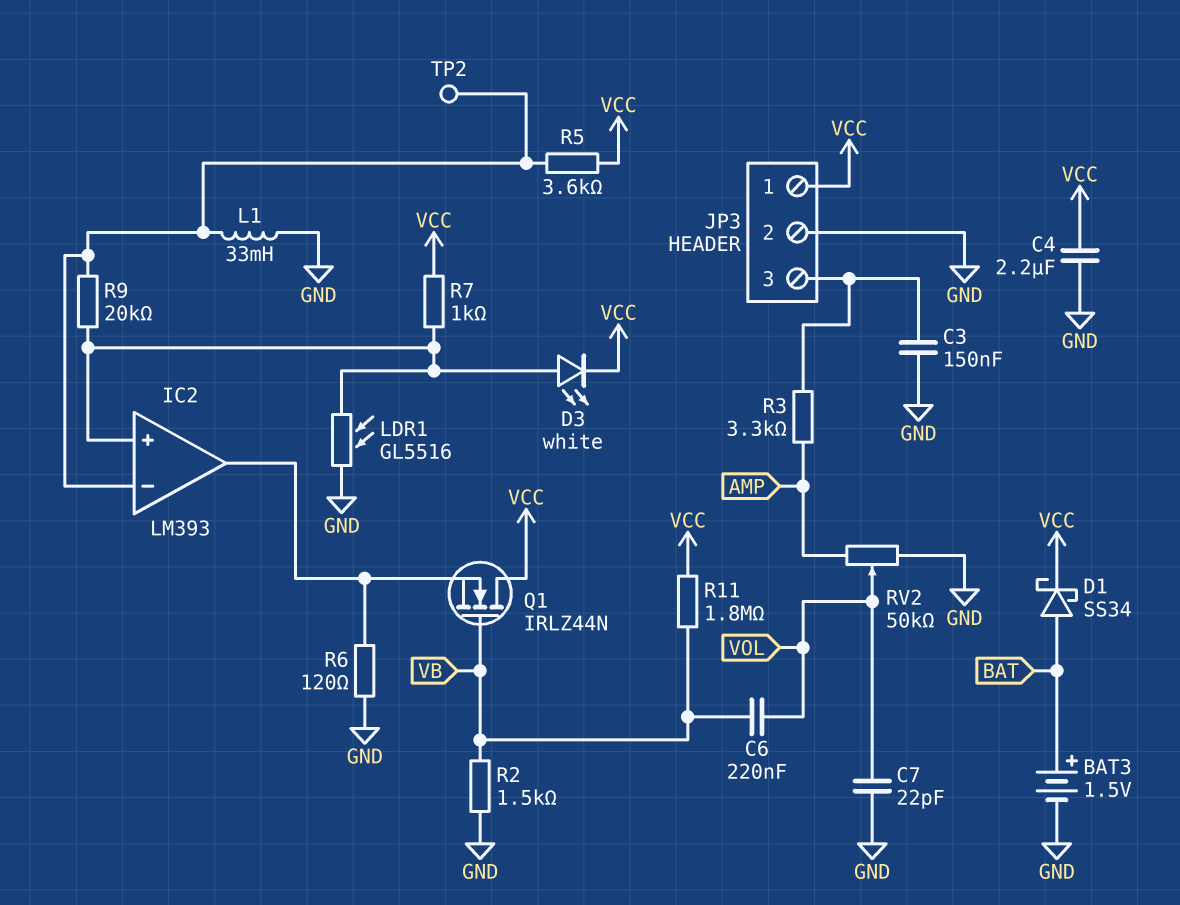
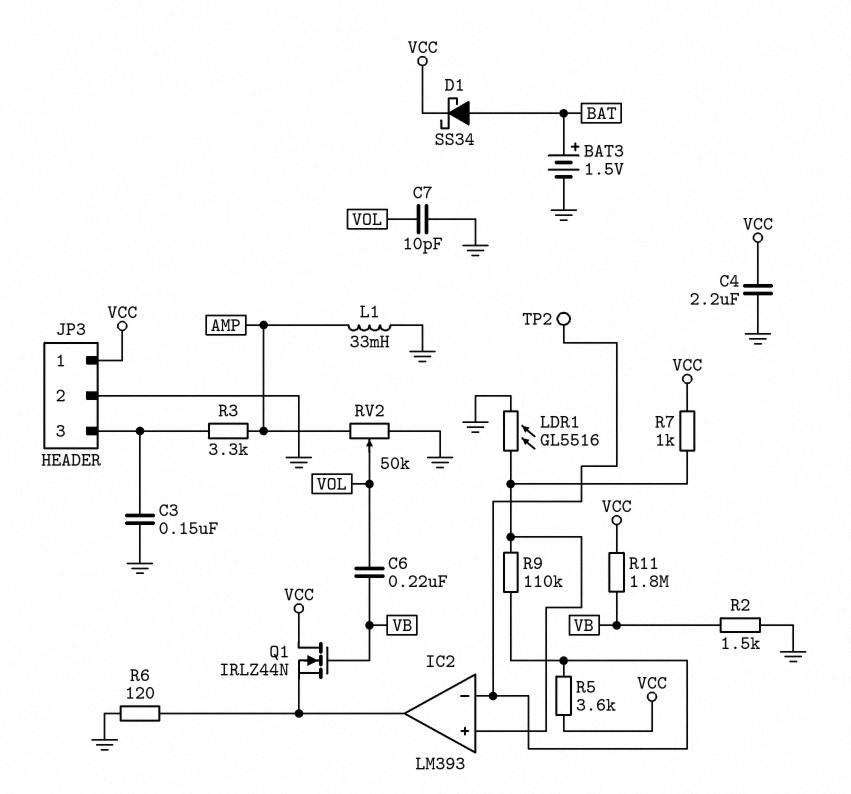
C7: 22pF (GND, VOL) -> 10pF (GND, VOL)
D3: LED white (A IC2/in+, K VCC) -> none
L1: 33mH (GND, IC2/in-) -> 33mH (AMP, GND)
R9: 20k (IC2/in+, IC2/in-) -> 110k (IC2/in+, IC2/in-)

